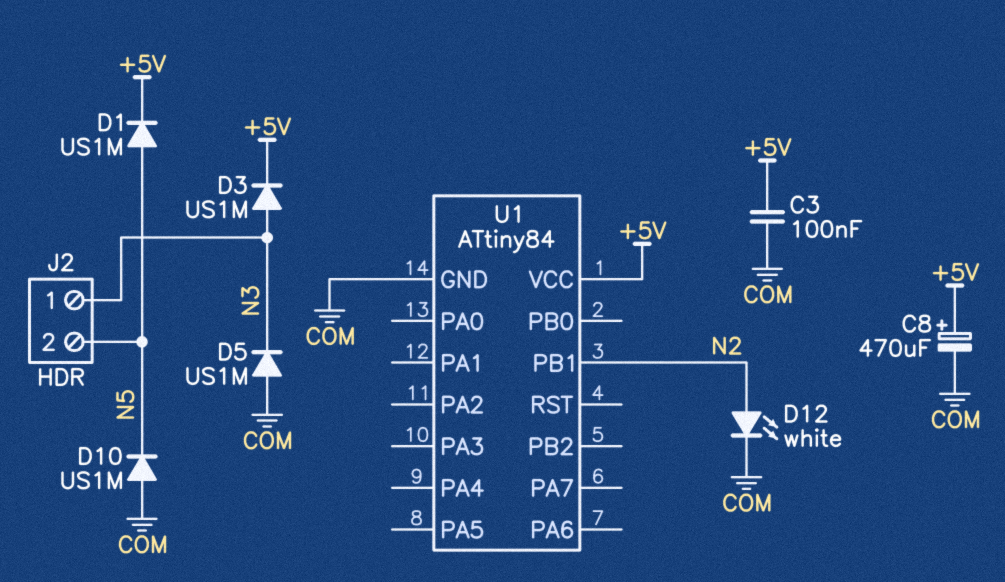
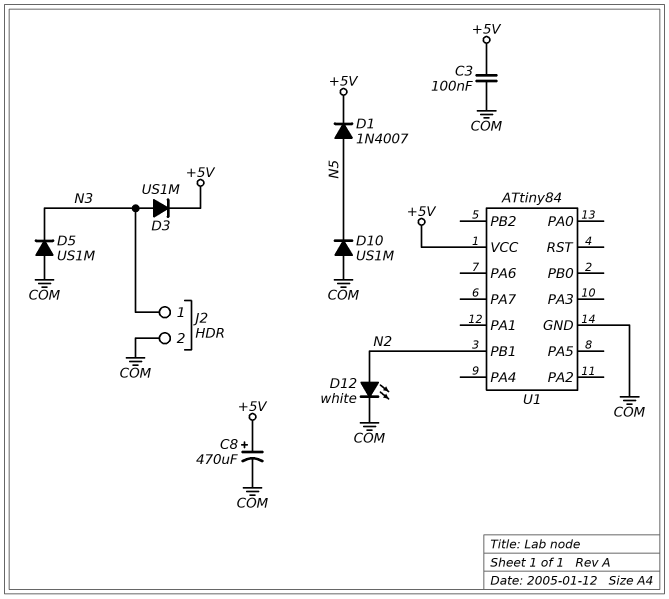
D1: diode US1M (A N5, K +5V) -> diode 1N4007 (A N5, K +5V)
J2 pin 2: N5 -> COM

